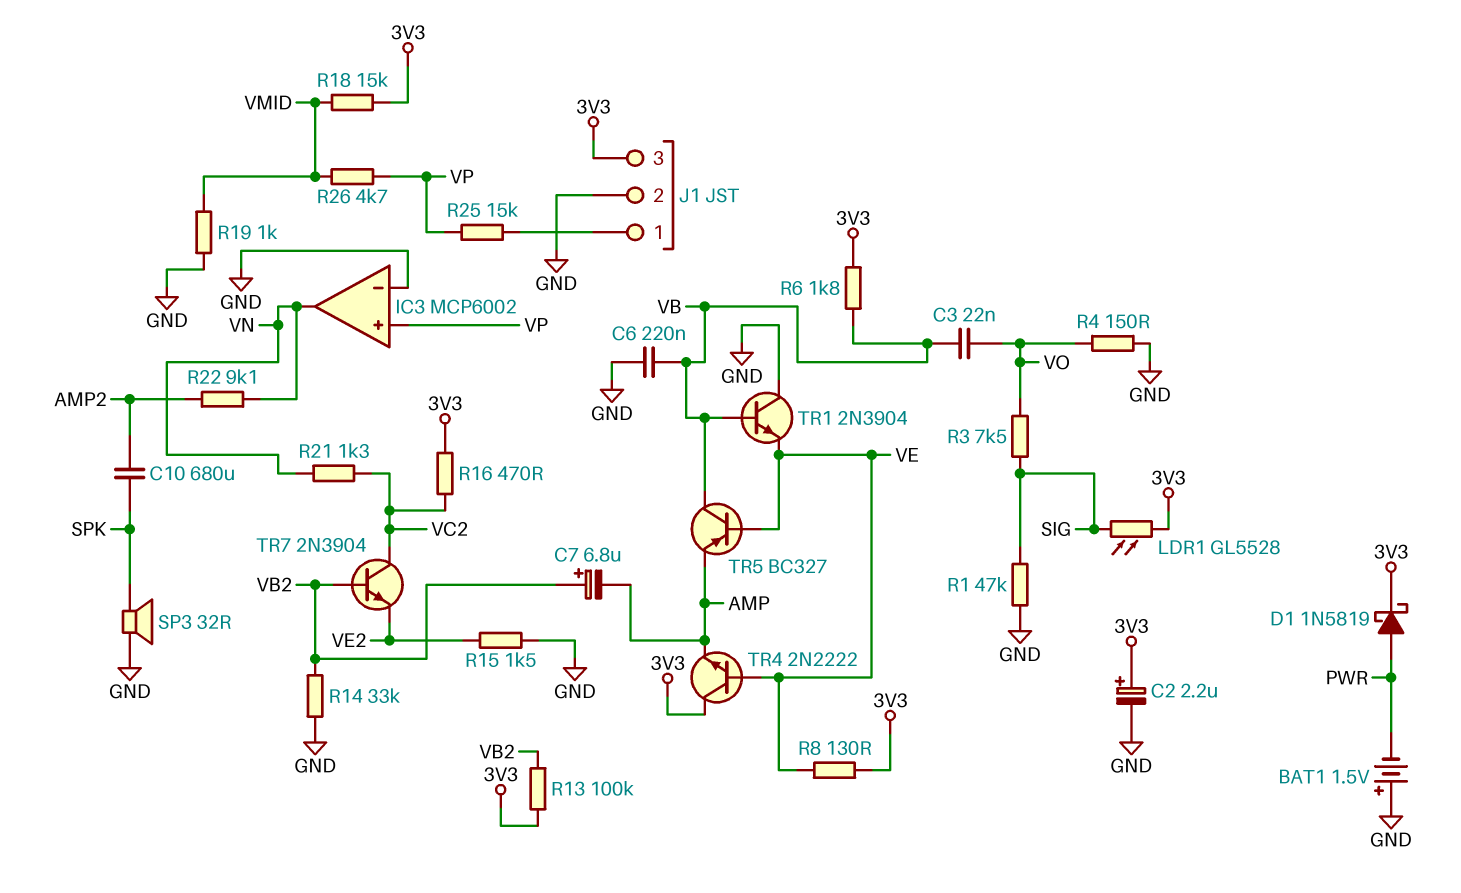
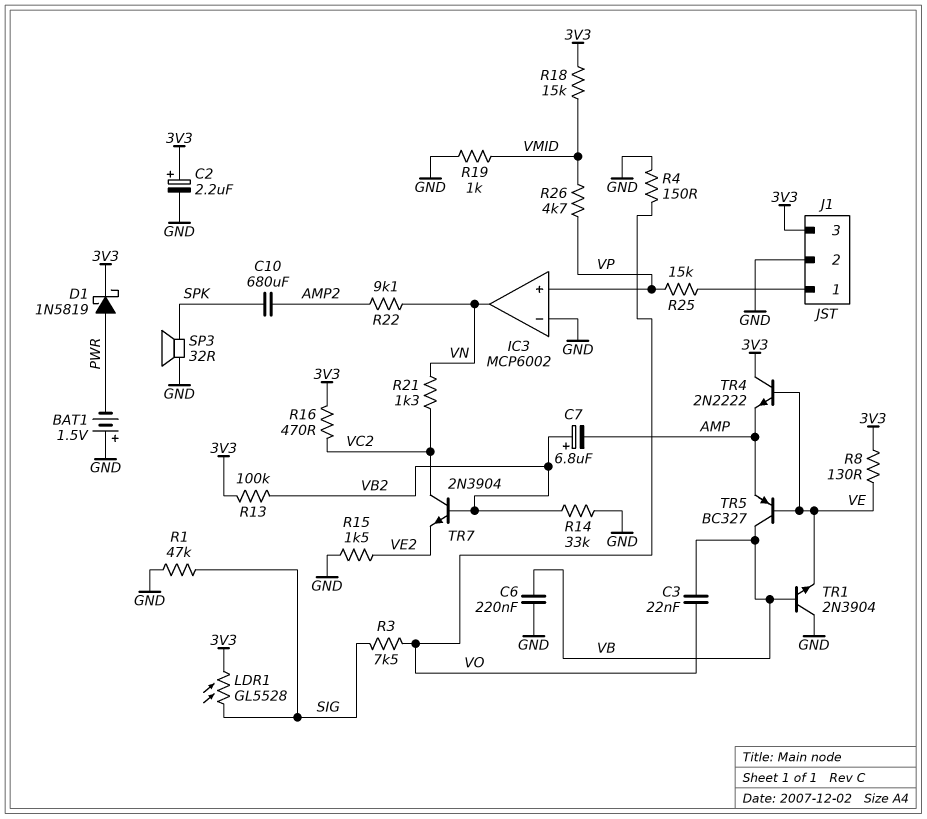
R6: 1.8k (3V3, VB) -> none

